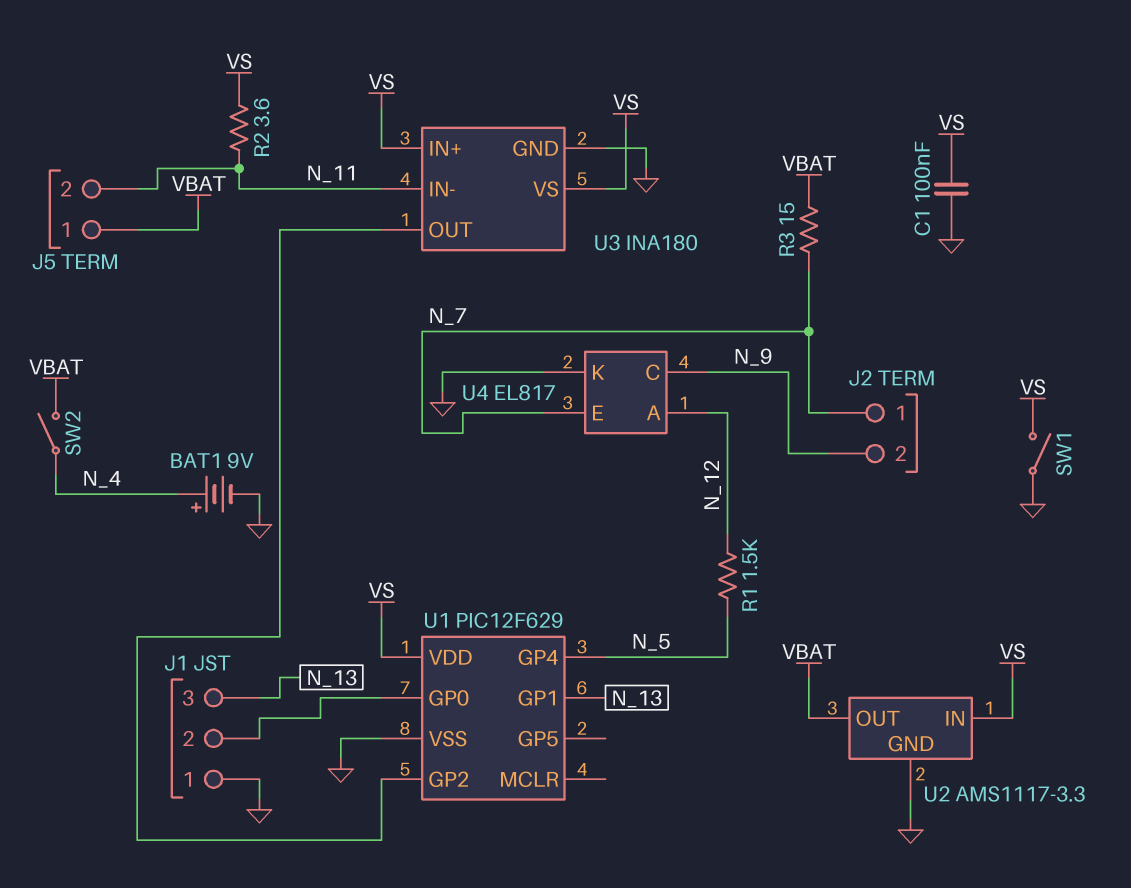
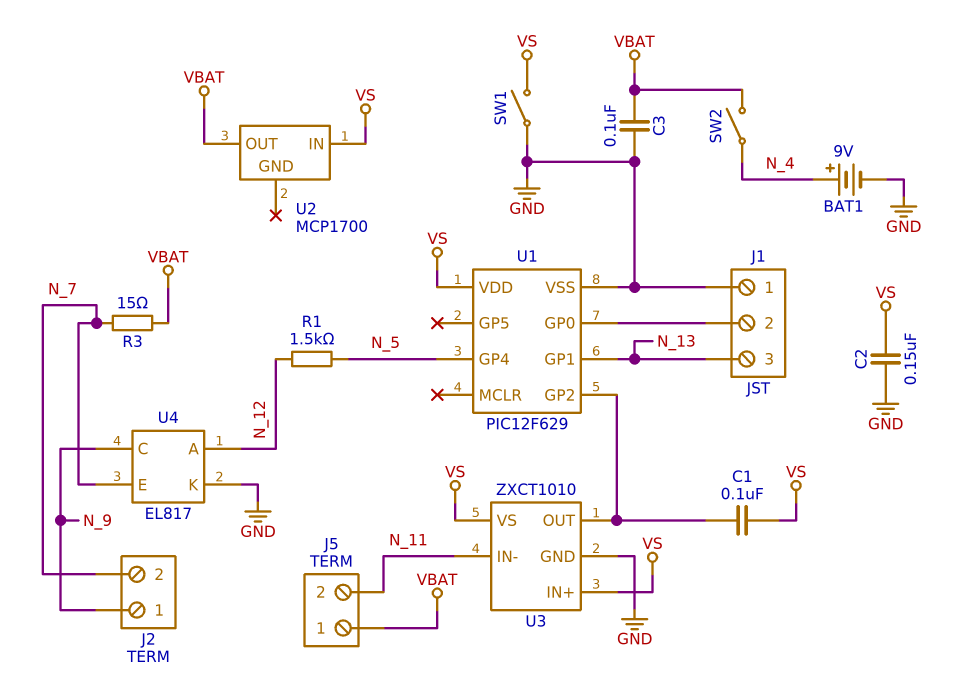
C1: 100nF (GND, VS) -> 100nF (U1/GP2, VS)
C2: none -> 150nF (GND, VS)
C3: none -> 100nF (GND, VBAT)
J2 pin 1: N_7 -> N_9
J2 pin 2: N_9 -> N_7
R2: 3.6 (N_11, VS) -> none
U2: AMS1117-3.3 -> MCP1700
U2 pin GND: GND -> none
U3: INA180 -> ZXCT1010

